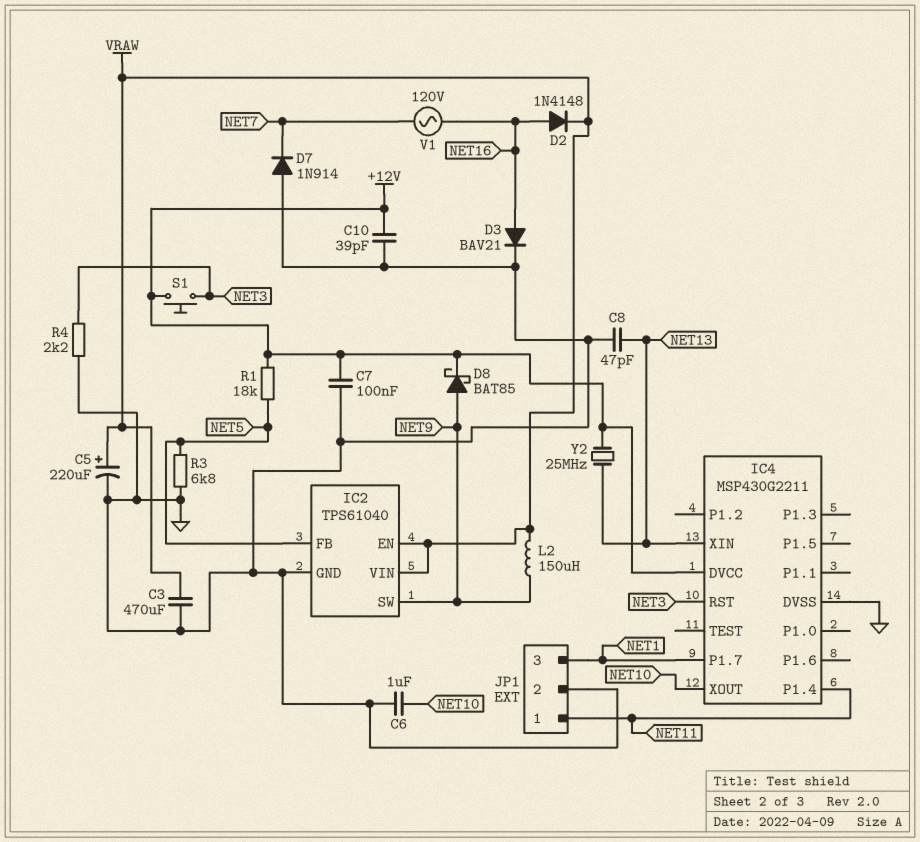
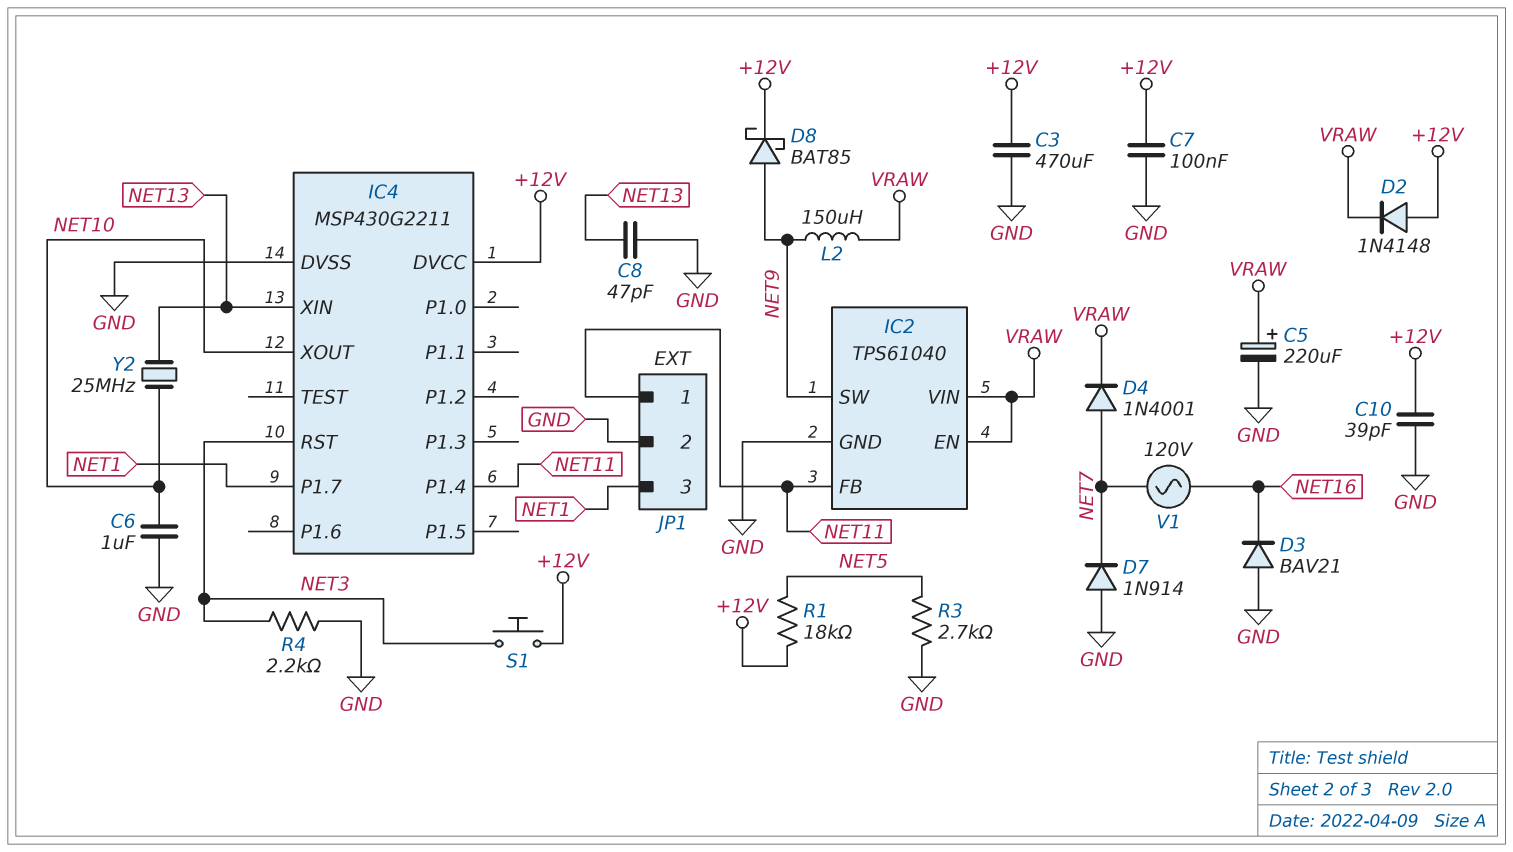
C3: 470uF (GND, VRAW) -> 470uF (+12V, GND)
D2: diode 1N4148 (A NET16, K VRAW) -> diode 1N4148 (A +12V, K VRAW)
D3: diode BAV21 (A NET16, K GND) -> diode BAV21 (A GND, K NET16)
D4: none -> diode 1N4001 (A NET7, K VRAW)
IC2 pin FB: NET5 -> NET11
R3: 6.8k (GND, NET5) -> 2.7k (GND, NET5)
Y2: 25MHz (+12V, NET13) -> 25MHz (NET10, NET13)

